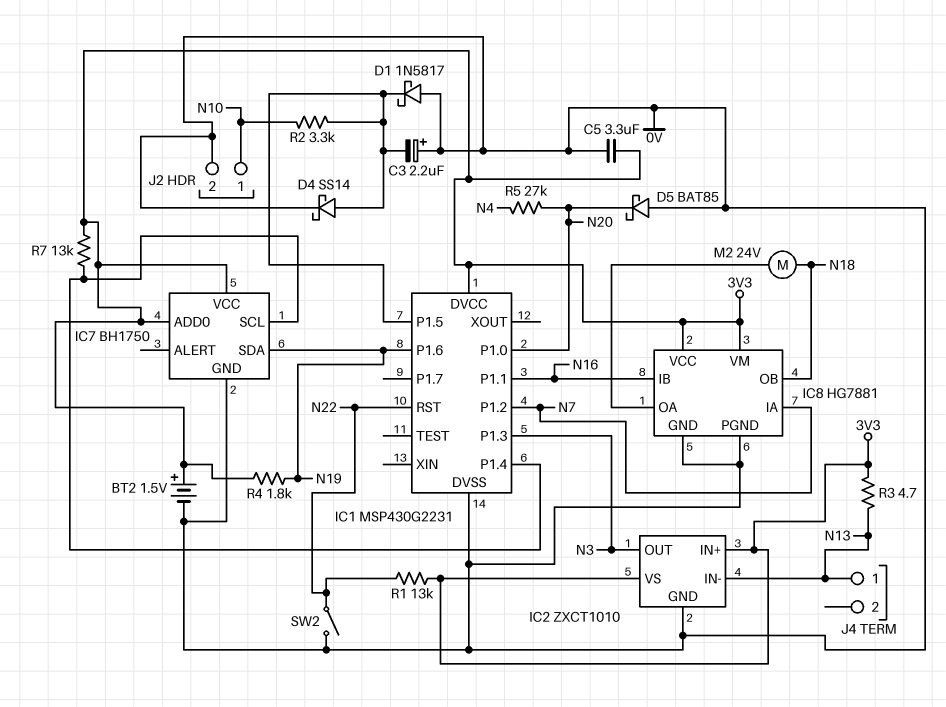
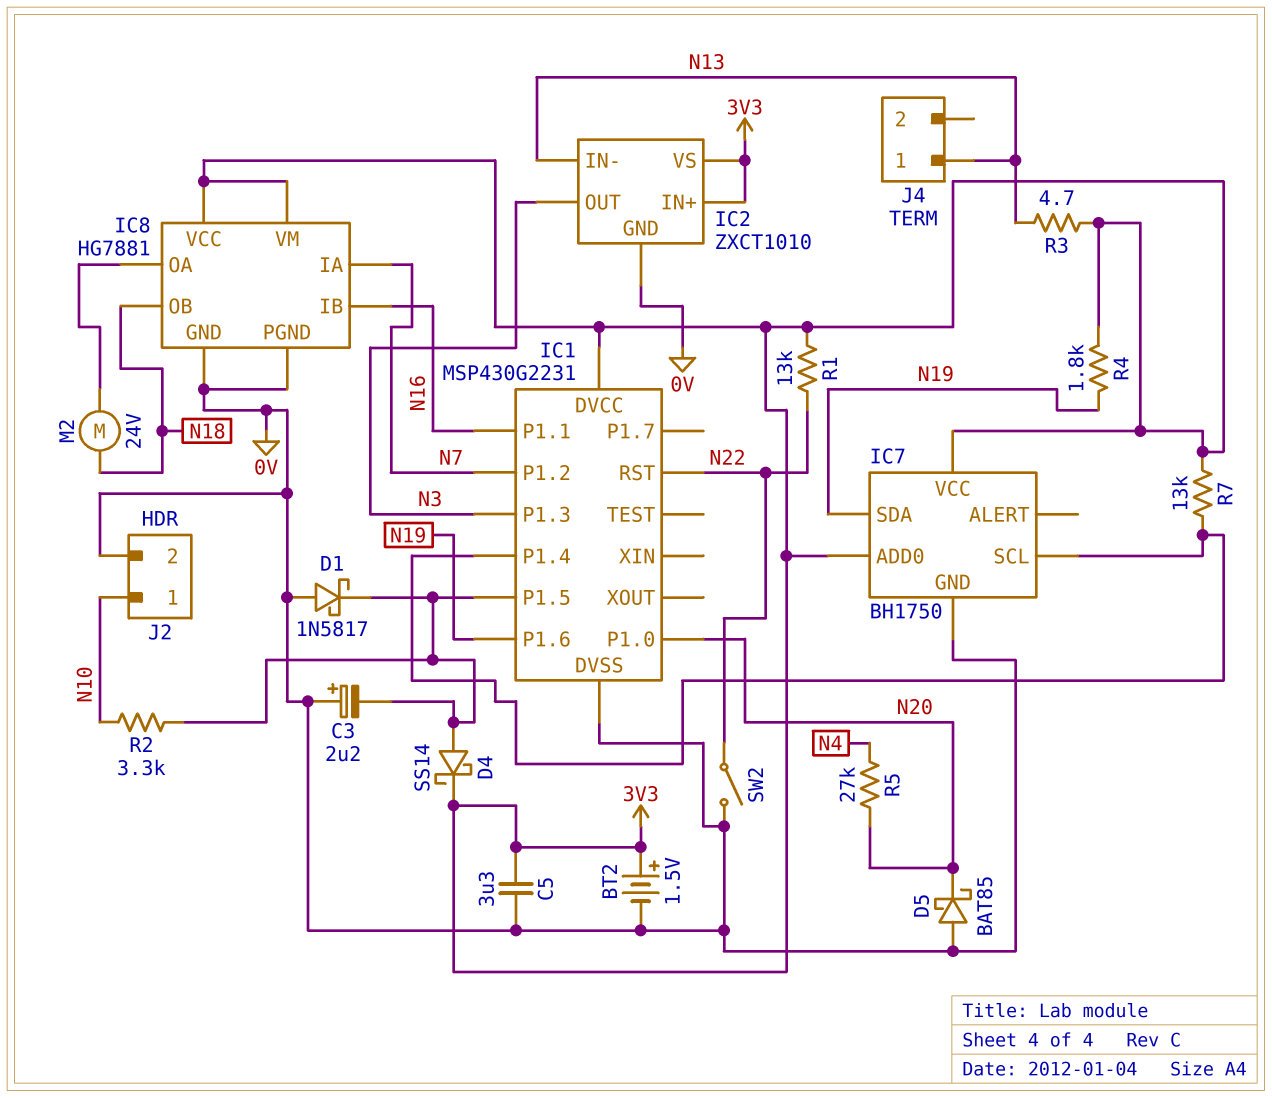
D4: schottky SS14 (A IC1/P1.5, K 0V) -> schottky SS14 (A IC1/P1.5, K 3V3)

